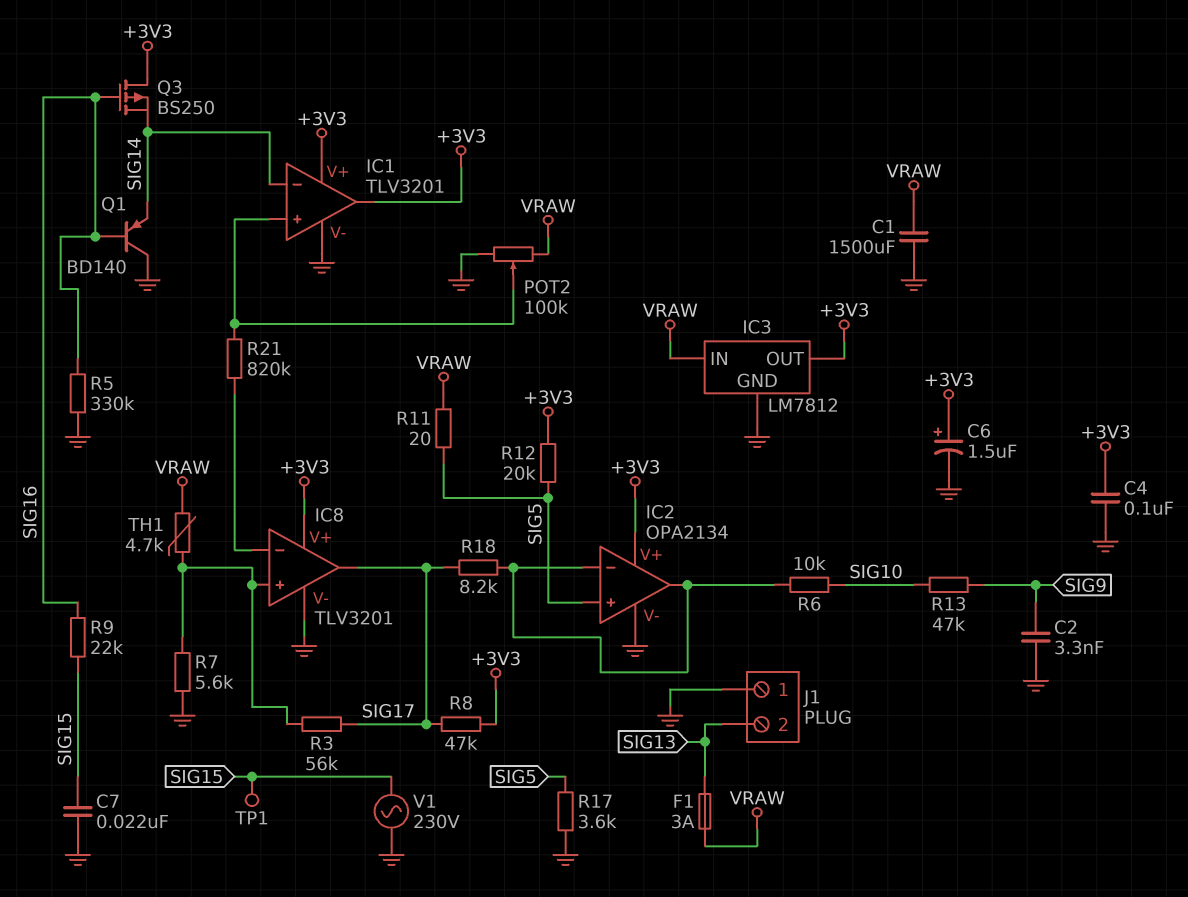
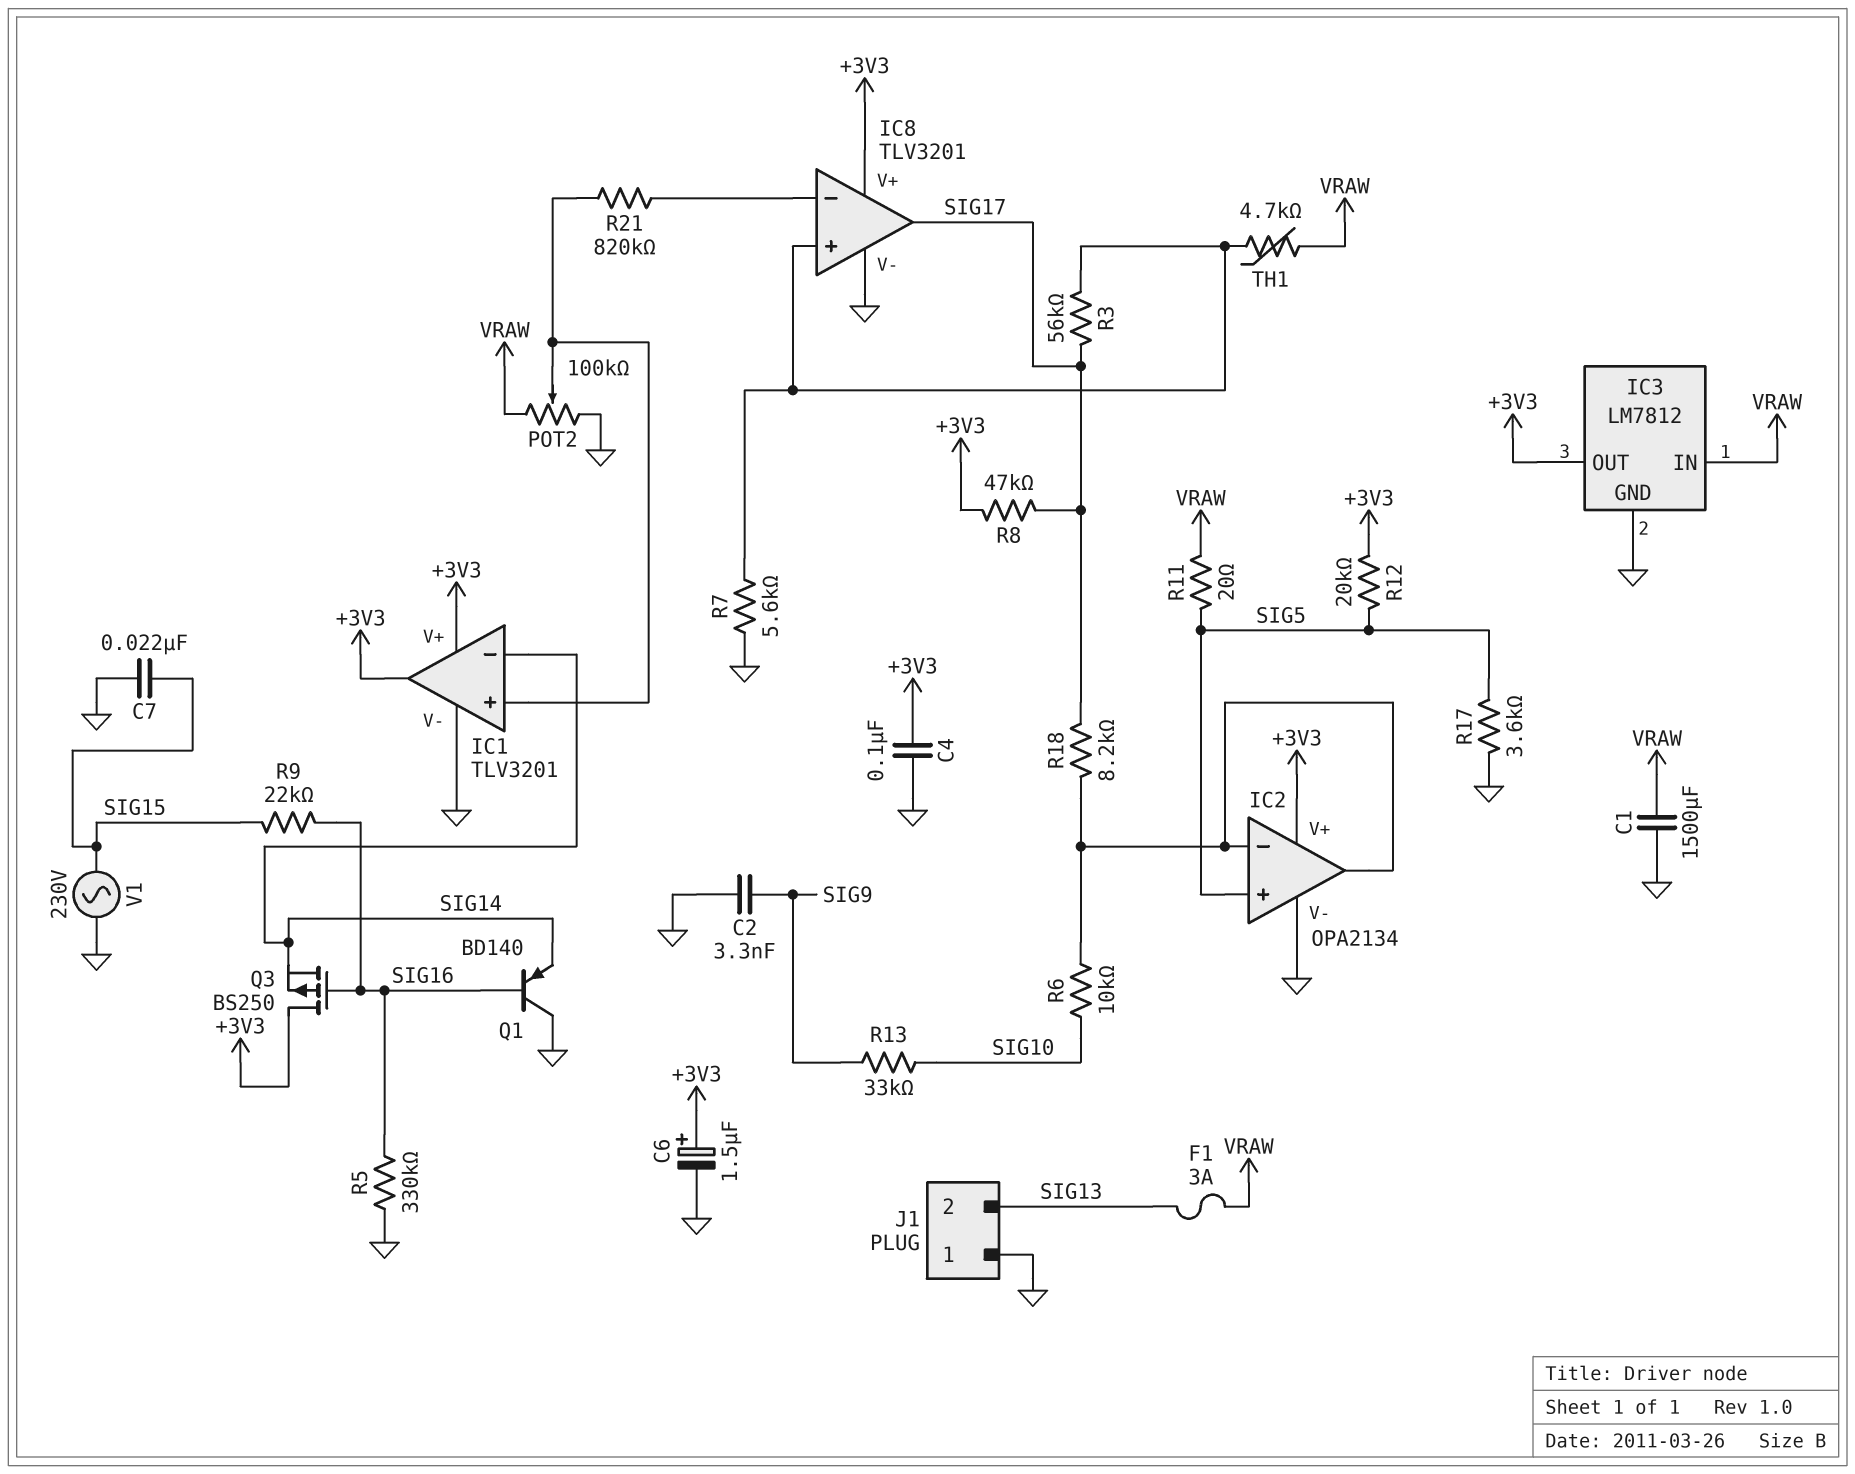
R13: 47k (SIG9, SIG10) -> 33k (SIG9, SIG10)
TP1: test point (SIG15) -> none

